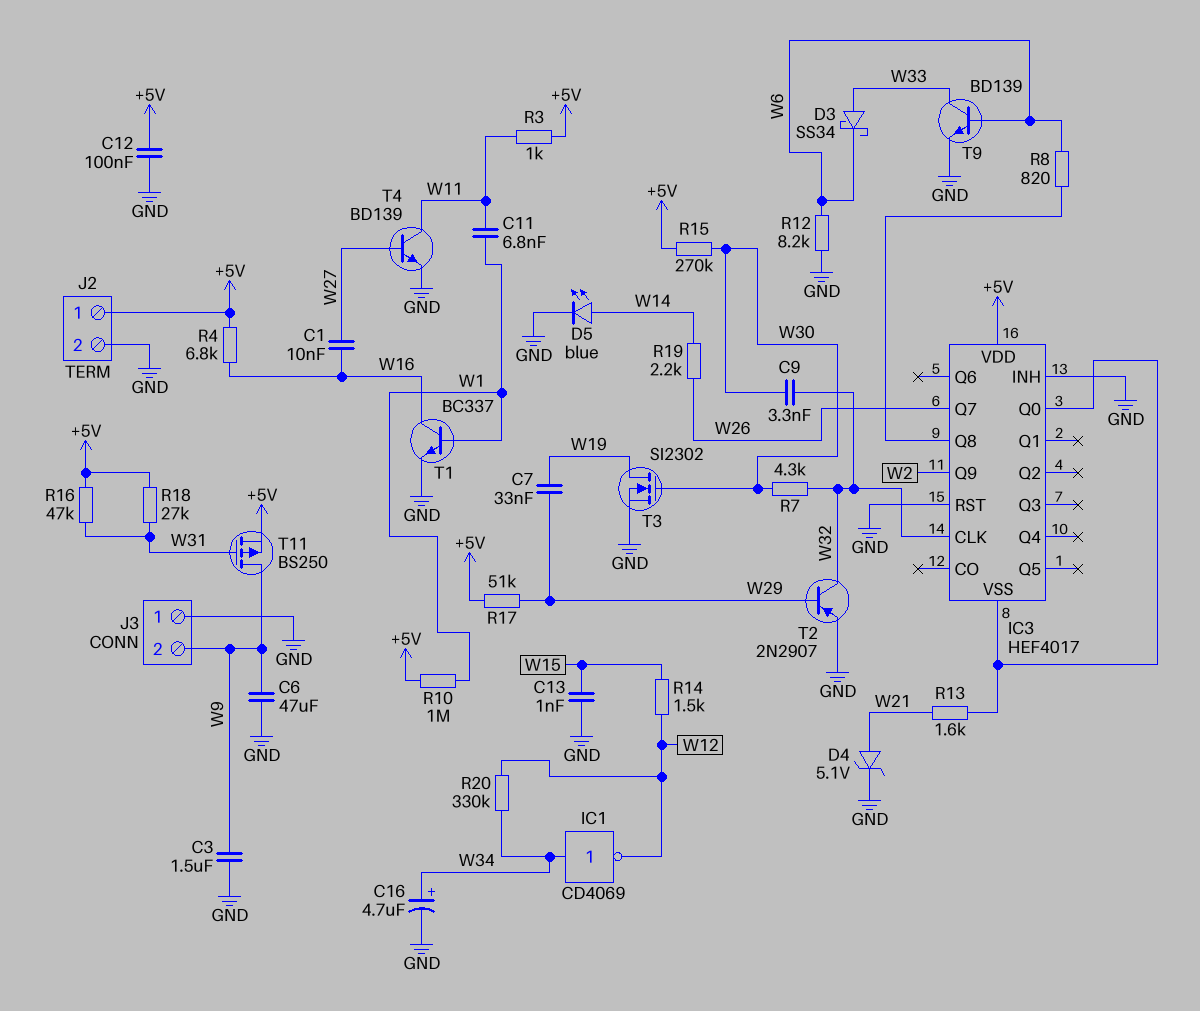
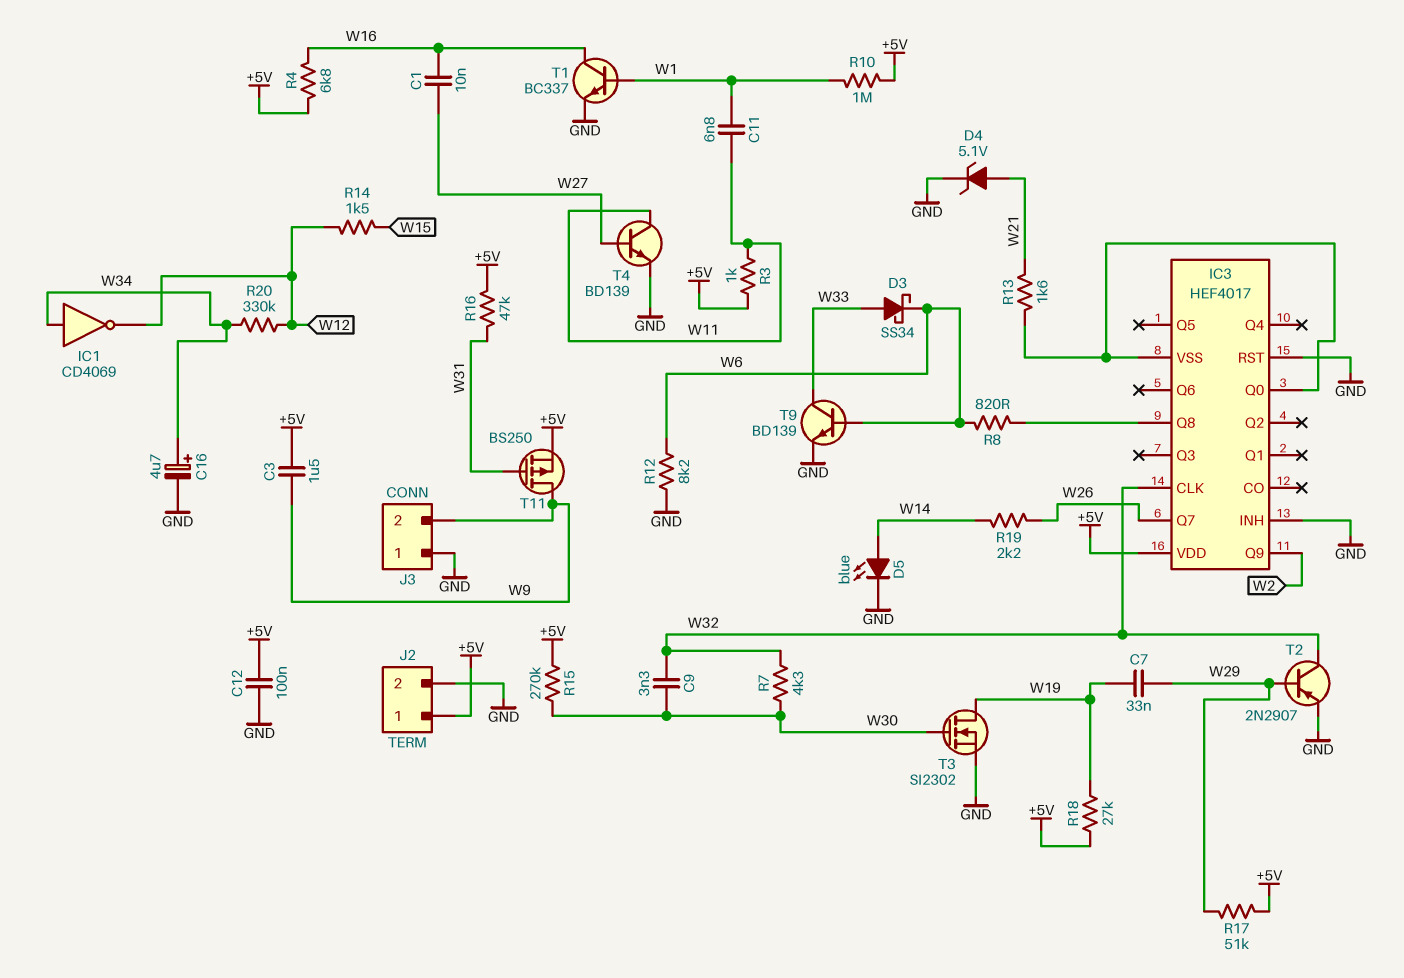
C3: 1.5uF (GND, W9) -> 1.5uF (+5V, W9)
C6: 47uF (GND, W9) -> none
C13: 1nF (GND, W15) -> none
R18: 27k (+5V, W31) -> 27k (+5V, W19)

